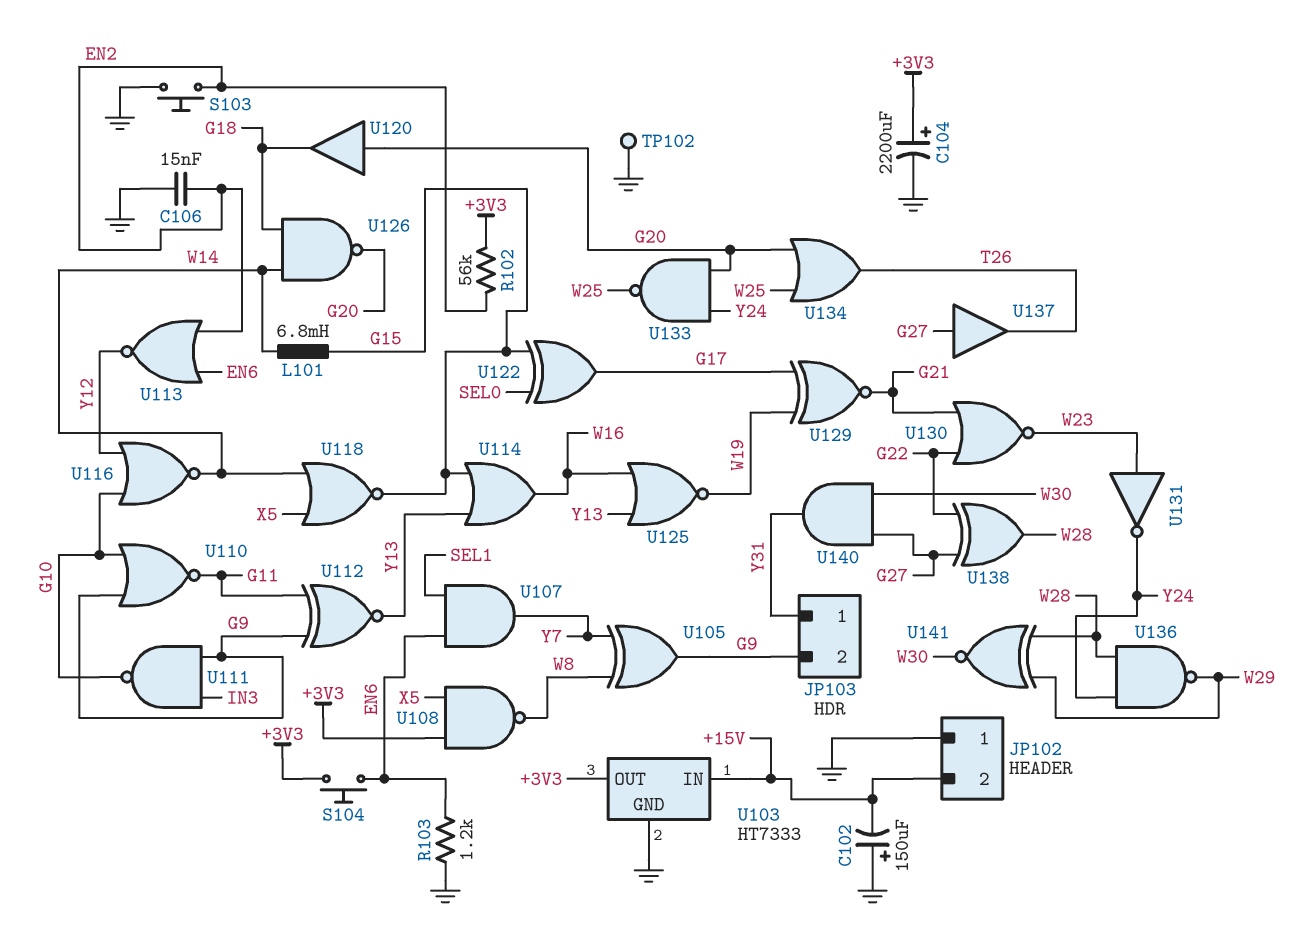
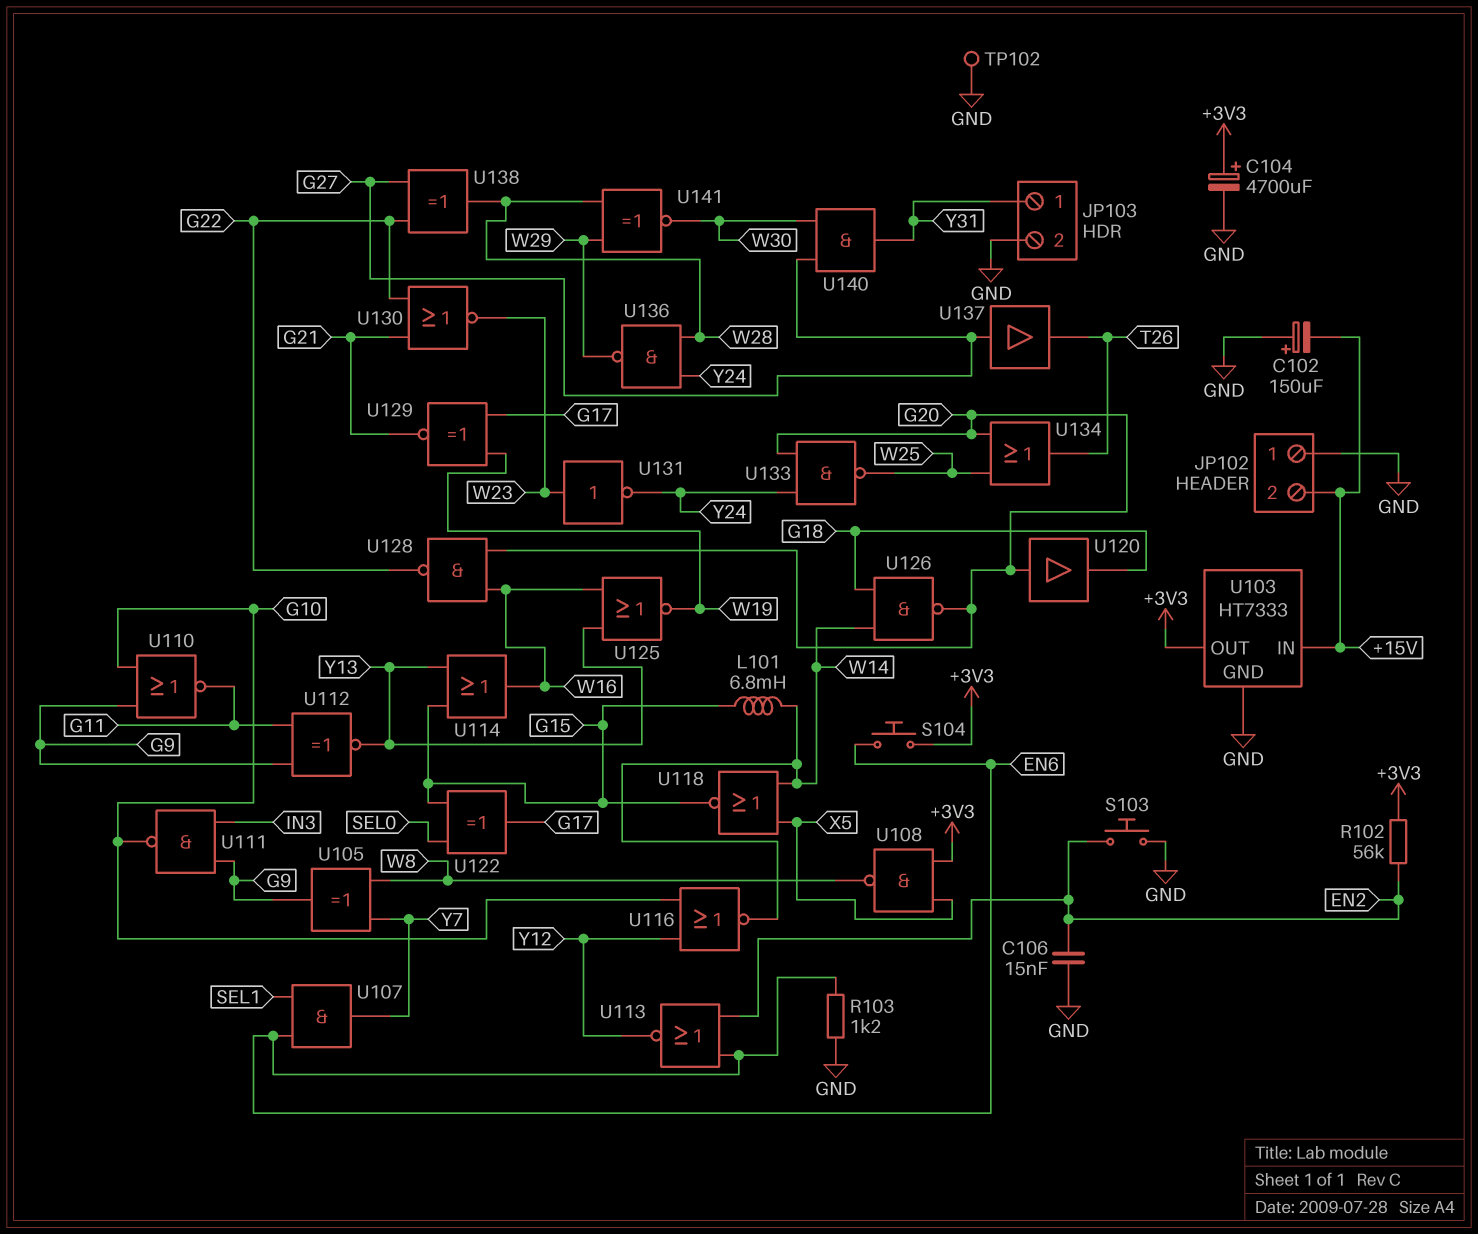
C104: 2200uF (plus +3V3, minus GND) -> 4700uF (plus +3V3, minus GND)
JP103 pin 2: G9 -> GND
U128: none -> NAND (in G20, in W16, out G22)

